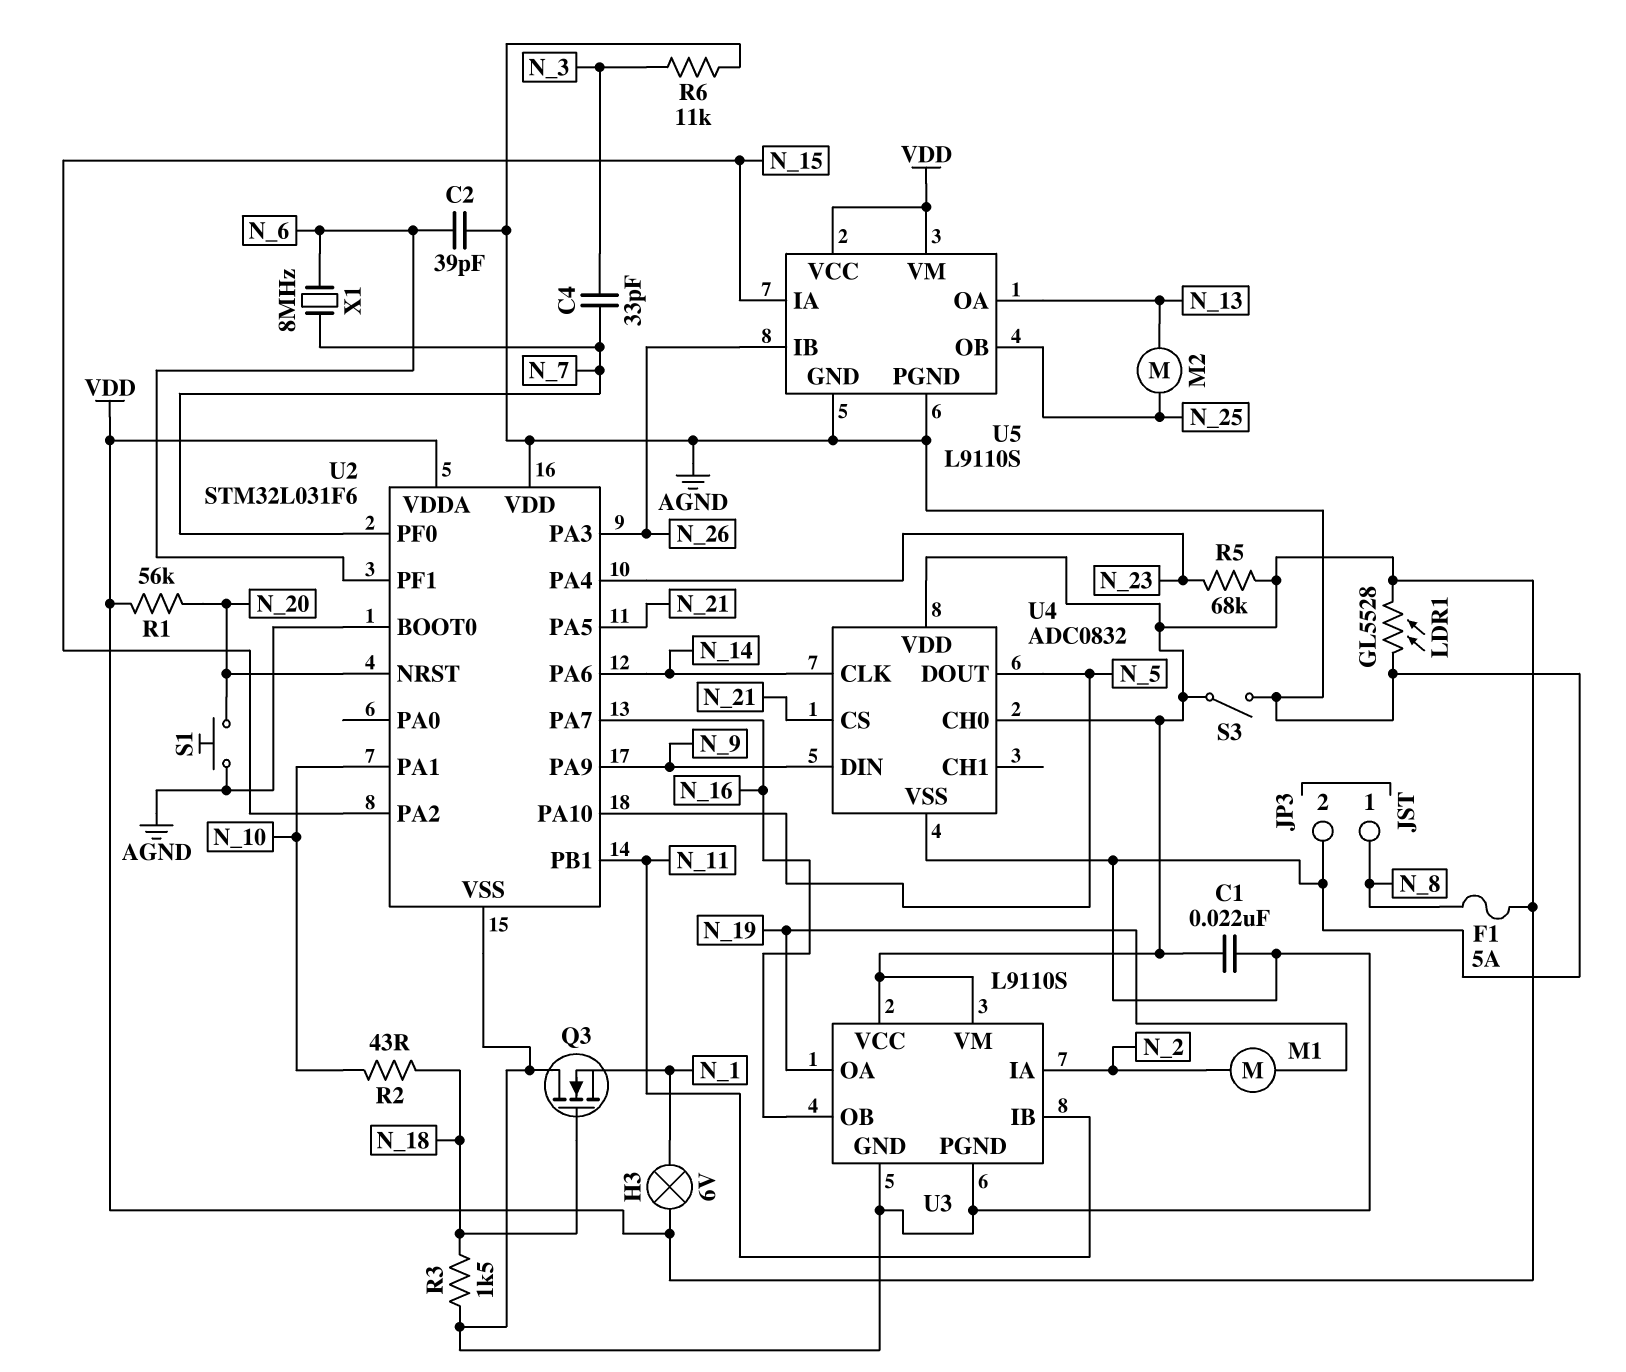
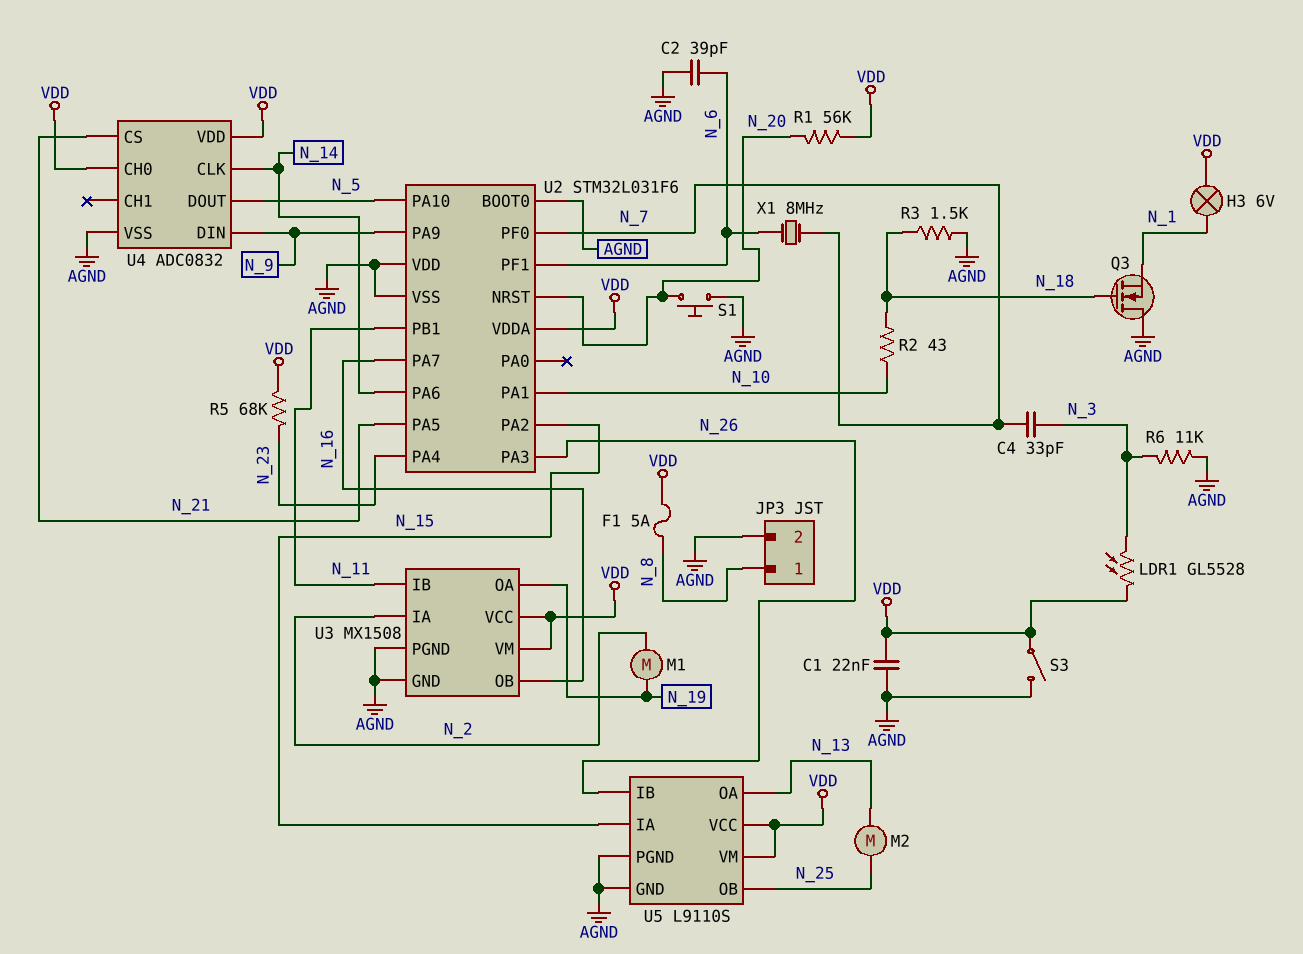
LDR1: GL5528 (AGND, VDD) -> GL5528 (N_3, VDD)
U3: L9110S -> MX1508

